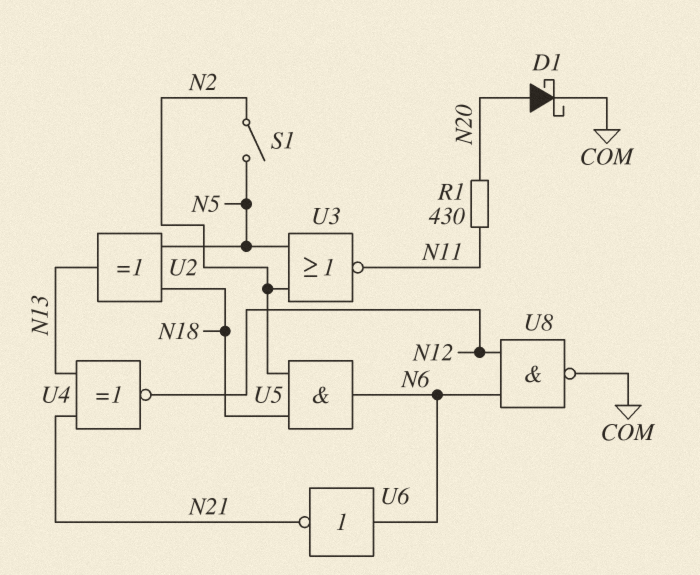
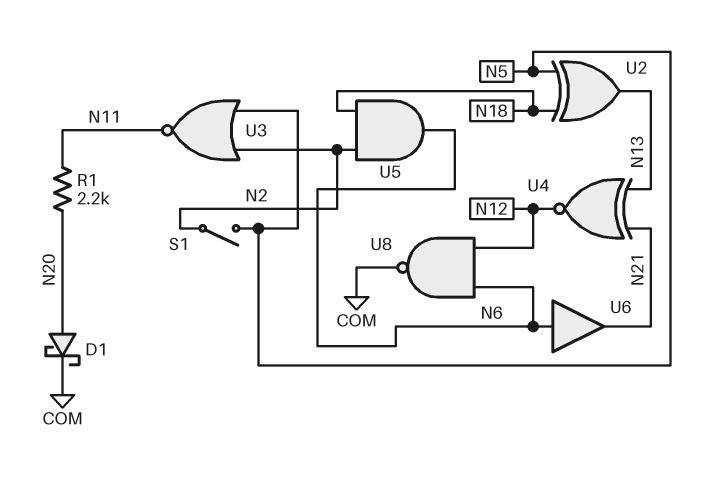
R1: 430 (N11, N20) -> 2.2k (N11, N20)
U6: NOT (in N6, out N21) -> buffer (in N6, out N21)

